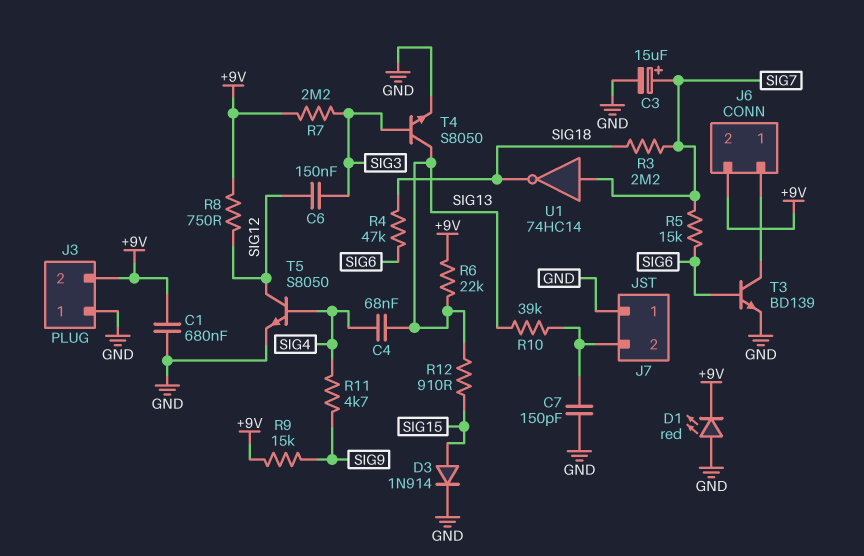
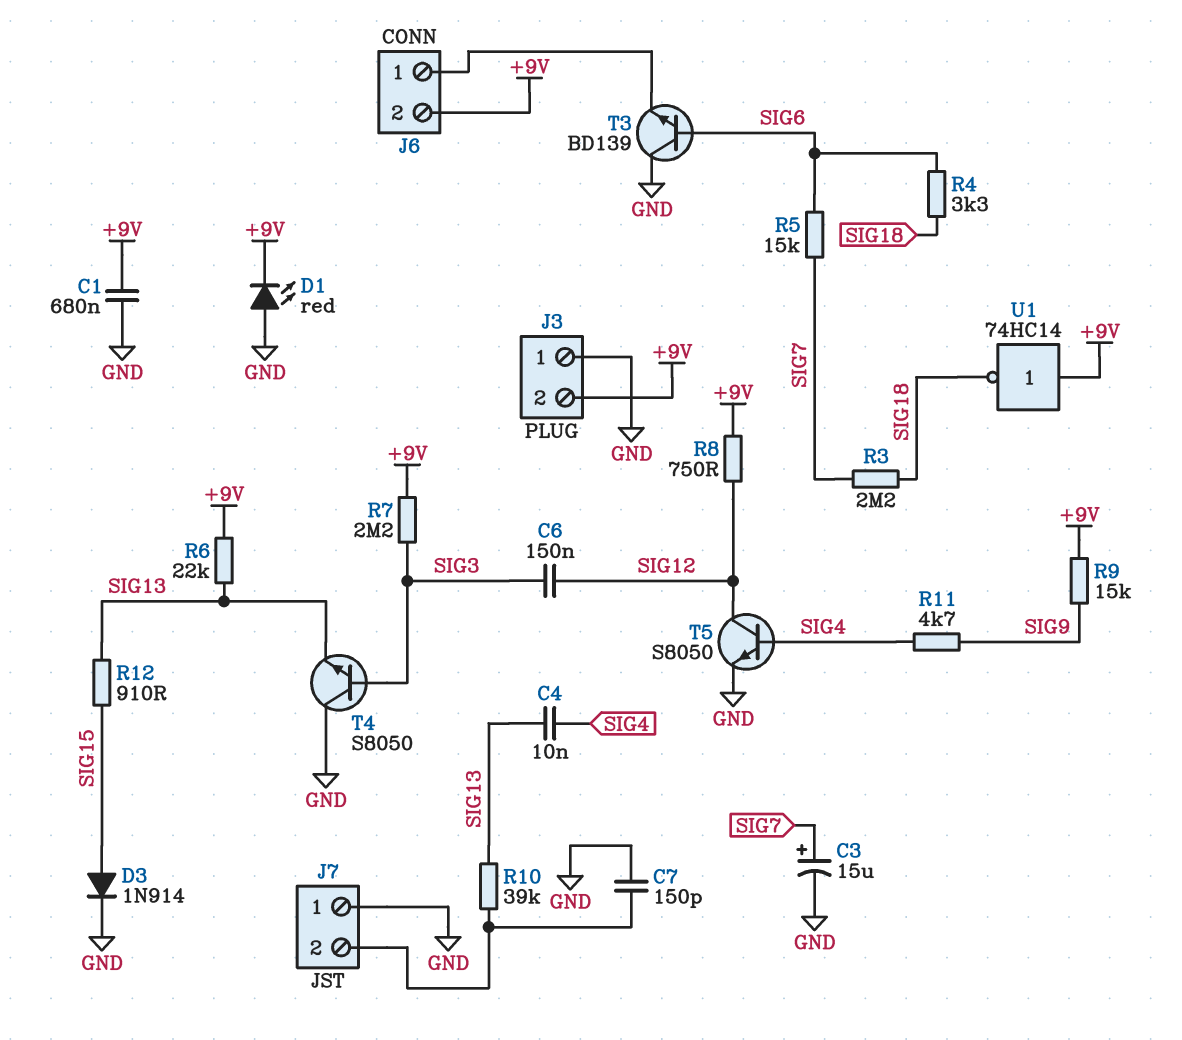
C4: 68nF (SIG4, SIG13) -> 10nF (SIG4, SIG13)
R4: 47k (SIG6, SIG18) -> 3.3k (SIG6, SIG18)
T3: NPN BD139 (B SIG6, C J6/1, E GND) -> NPN BD139 (B SIG6, C GND, E J6/1)
T4: NPN S8050 (B SIG3, C SIG13, E GND) -> NPN S8050 (B SIG3, C GND, E SIG13)
U1: NOT 74HC14 (in SIG7, out SIG18) -> NOT 74HC14 (in +9V, out SIG18)

